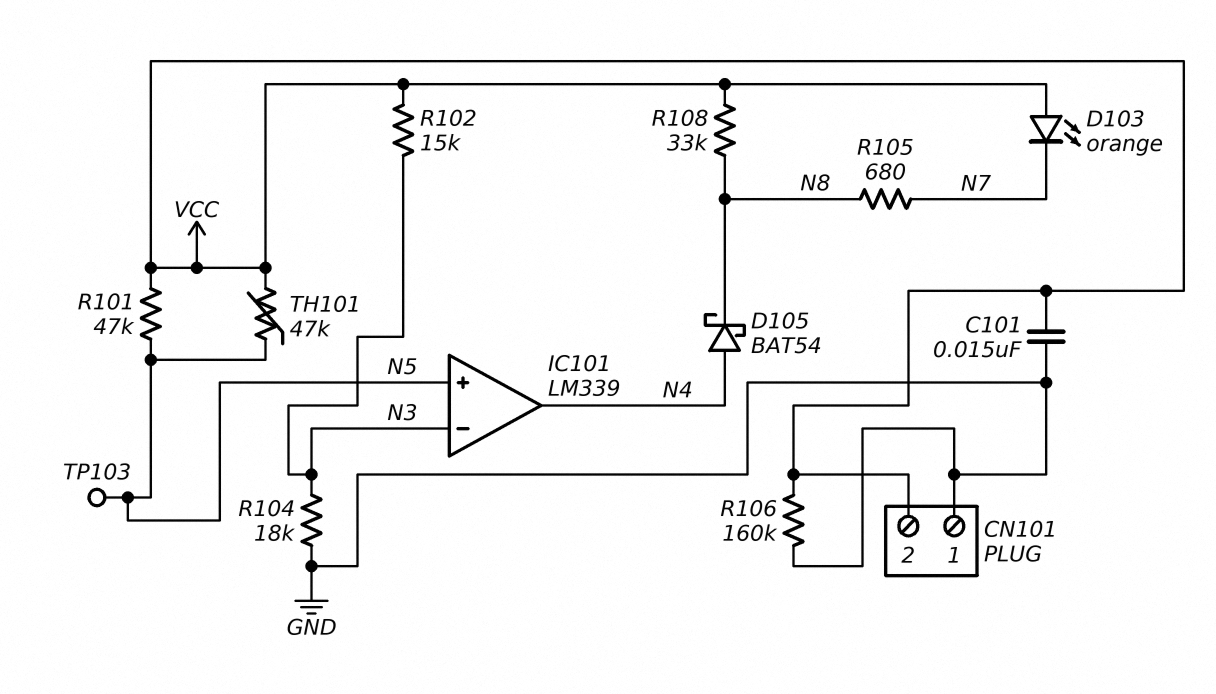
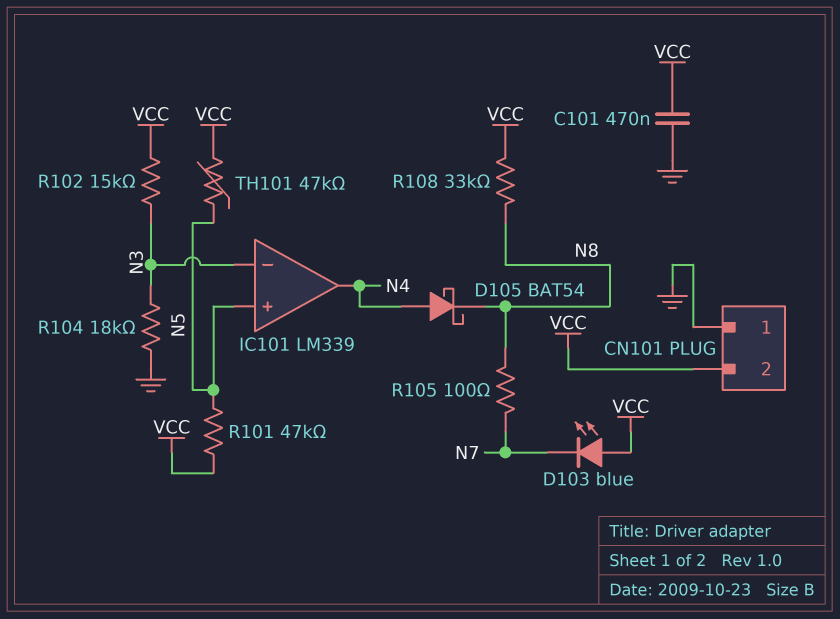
C101: 15nF (GND, VCC) -> 470nF (GND, VCC)
D103: LED orange (A VCC, K N7) -> LED blue (A VCC, K N7)
R105: 680 (N7, N8) -> 100 (N7, N8)
R106: 160k (GND, VCC) -> none
TP103: test point (N5) -> none

